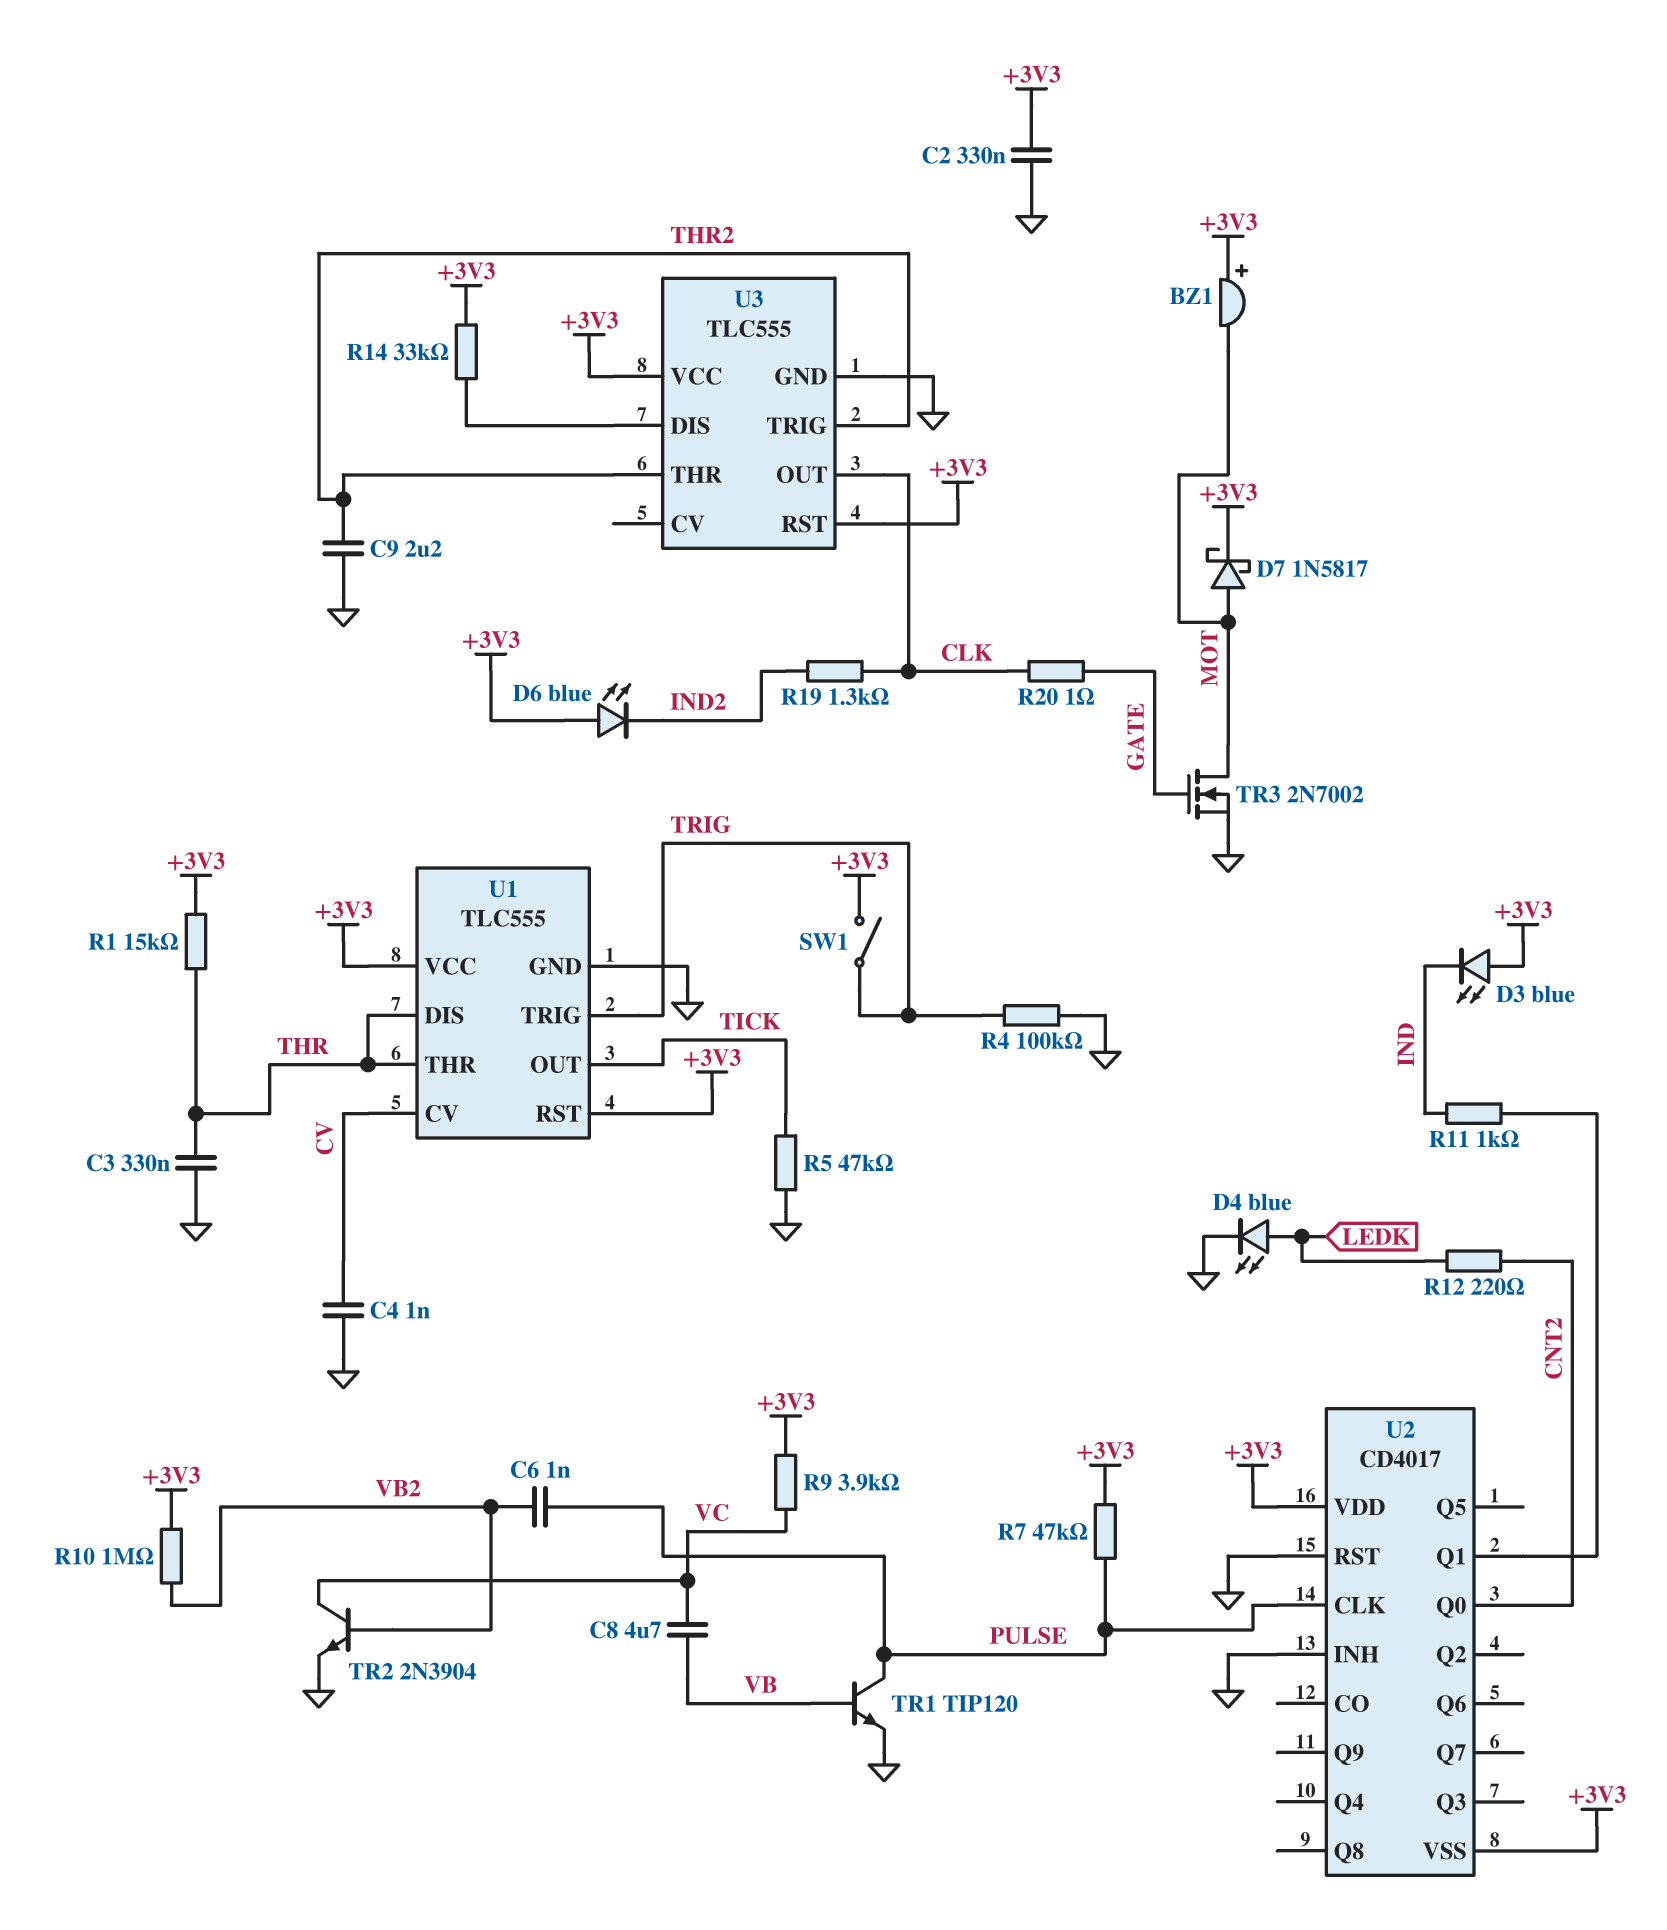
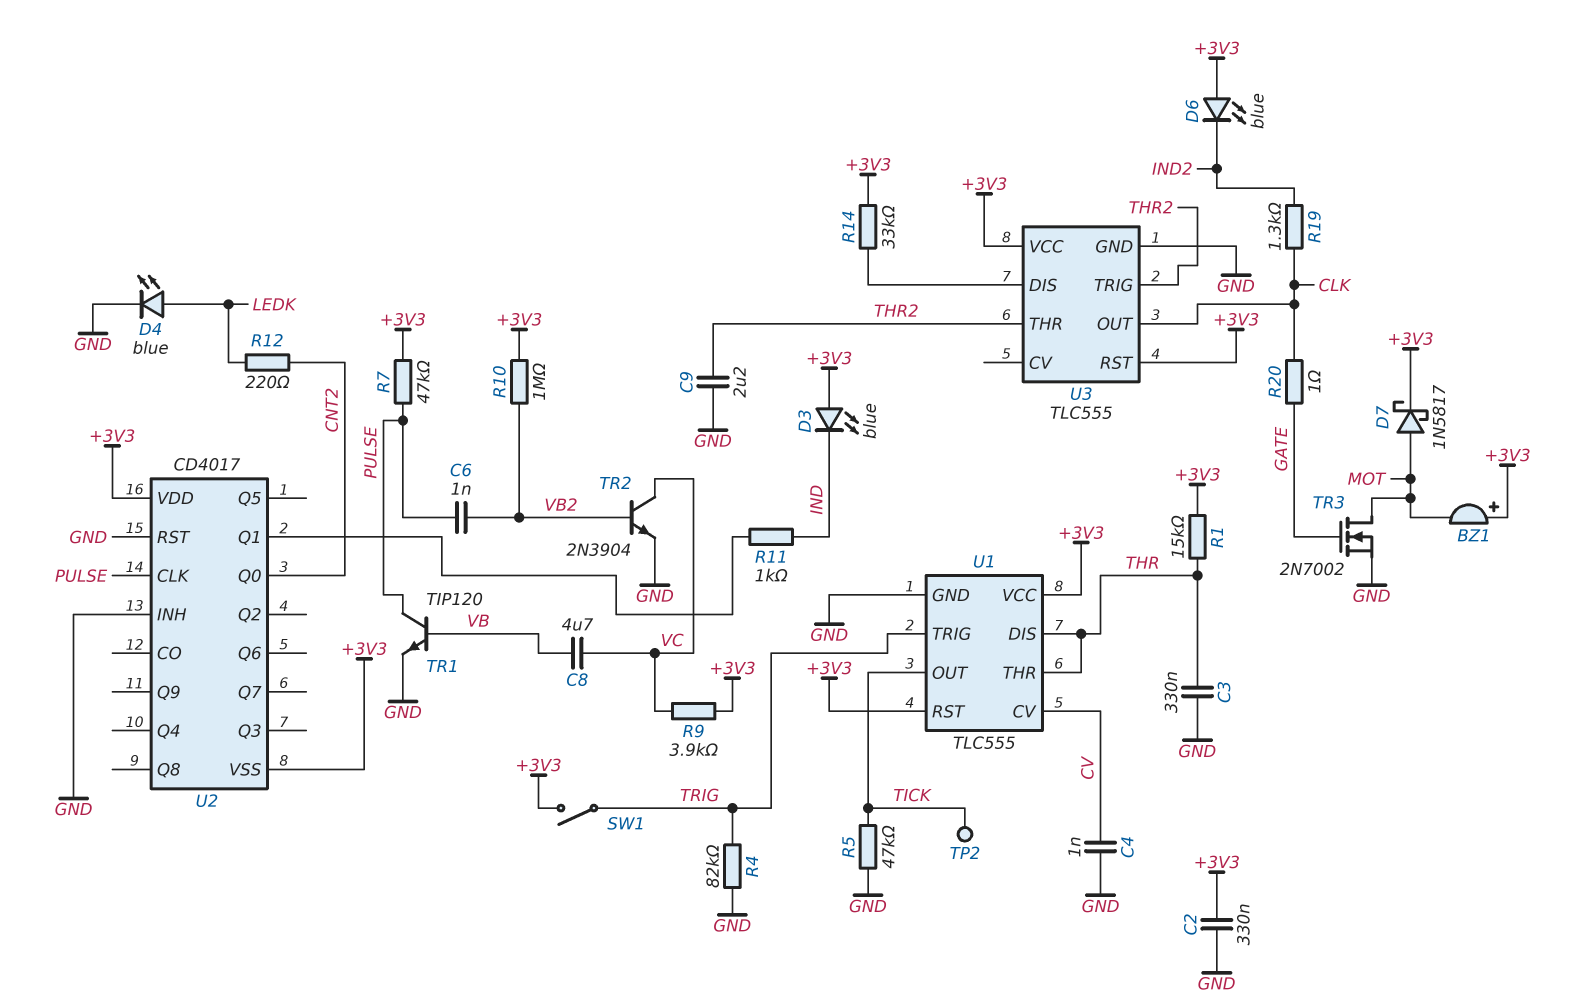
R4: 100k (GND, TRIG) -> 82k (GND, TRIG)
TP2: none -> test point (TICK)

